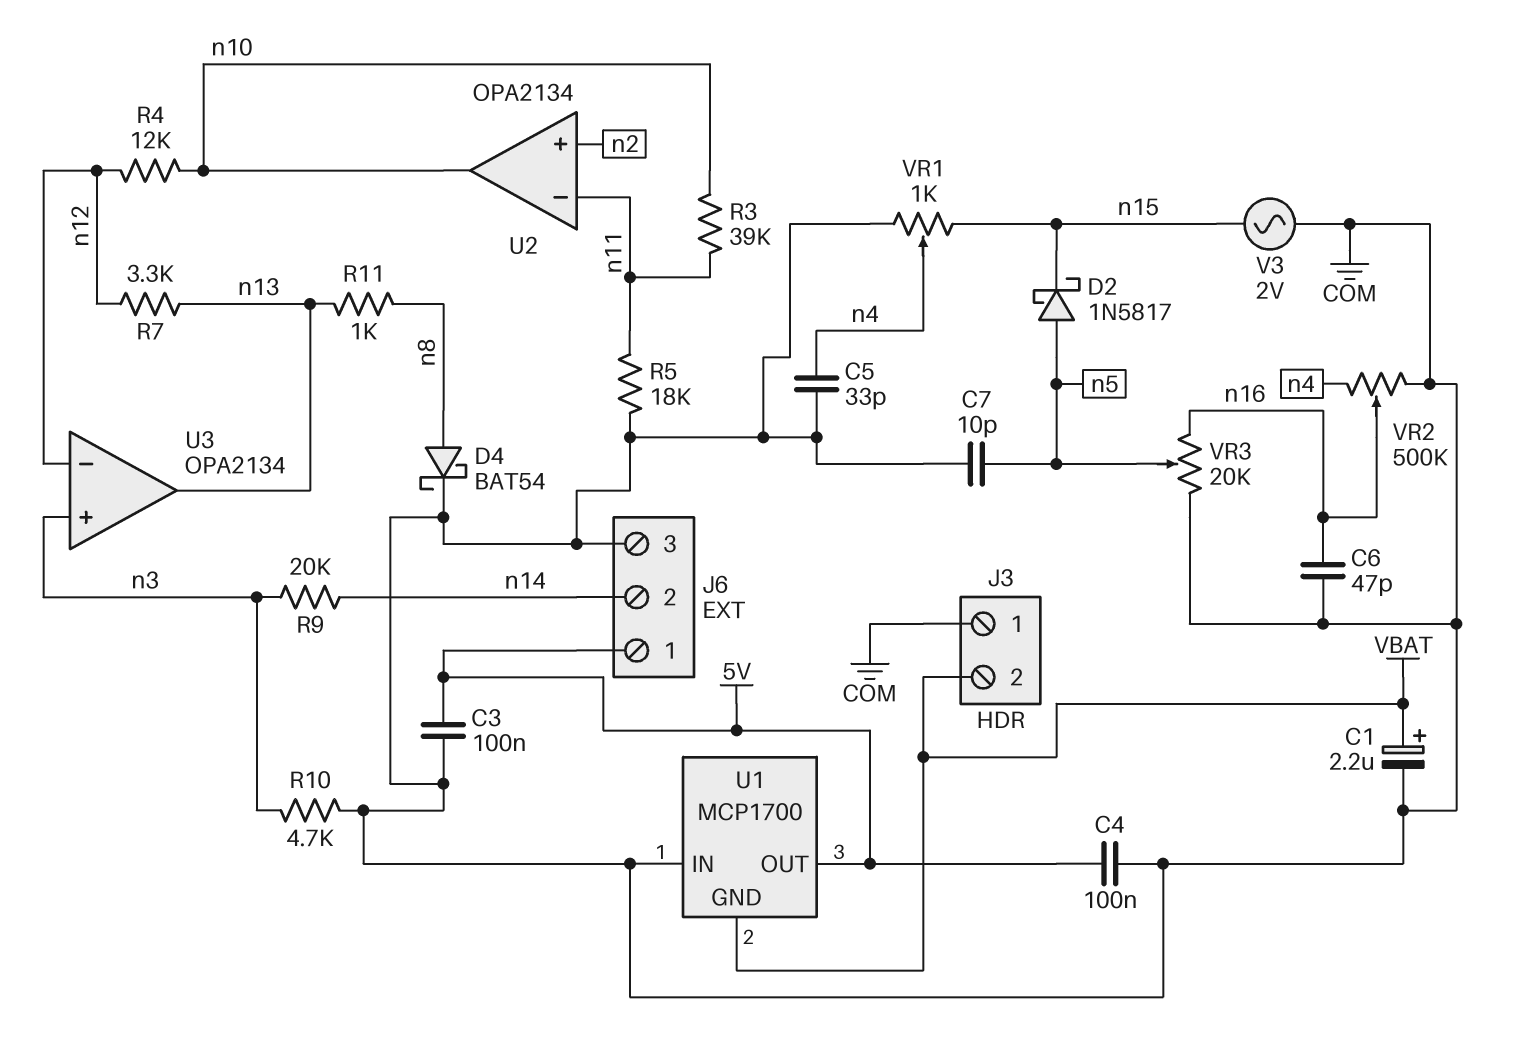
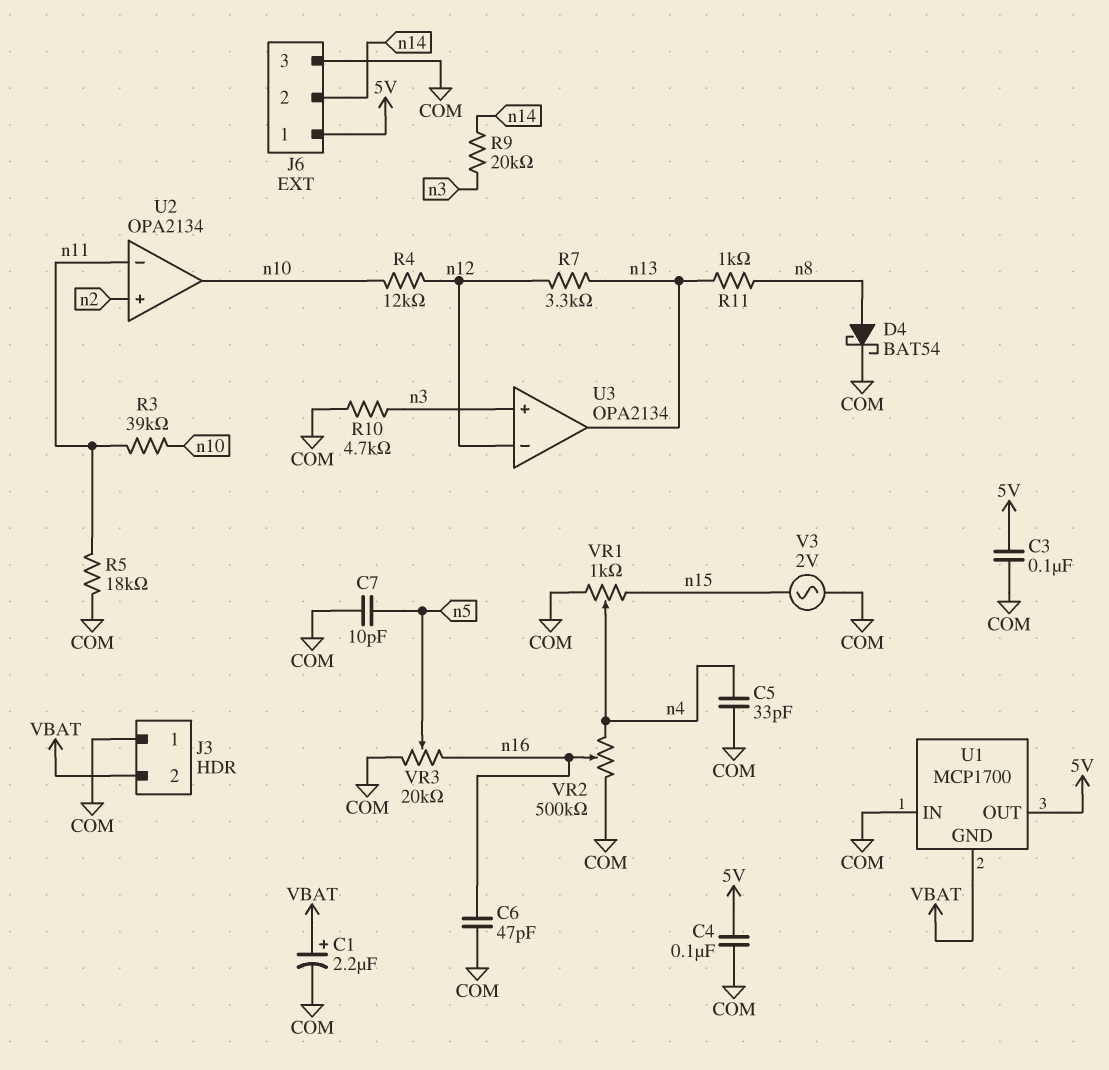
D2: schottky 1N5817 (A n5, K n15) -> none

